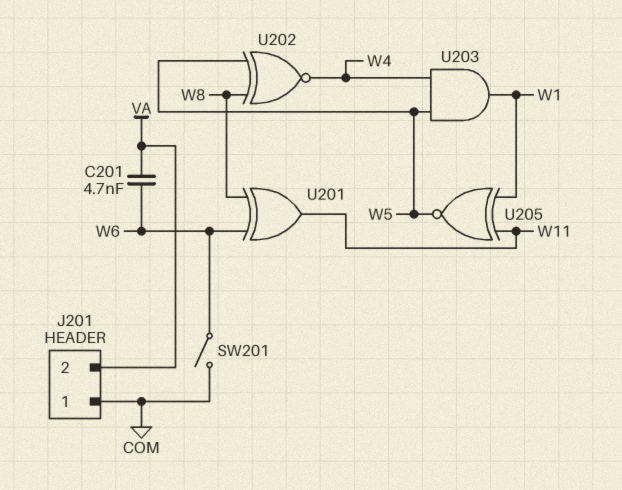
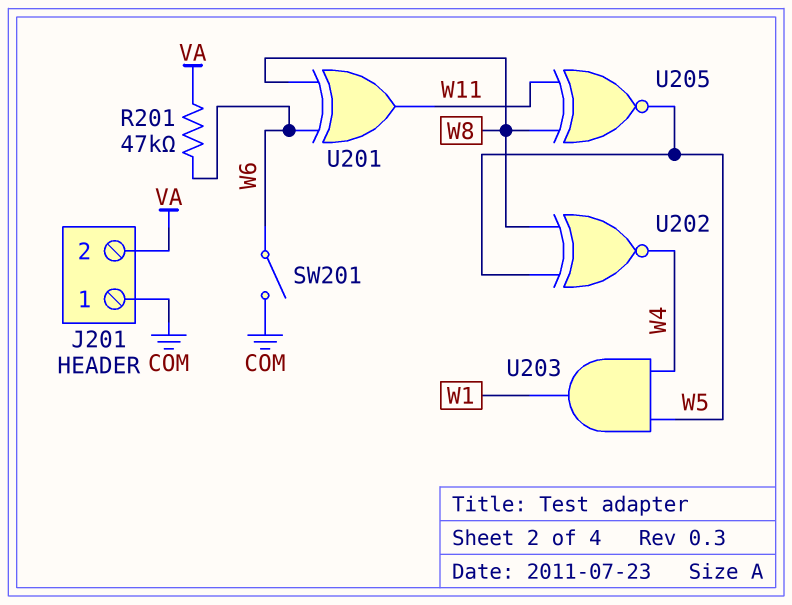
C201: 4.7nF (VA, W6) -> none
R201: none -> 47k (VA, W6)
U205: XNOR (in W1, in W11, out W5) -> XNOR (in W8, in W11, out W5)

